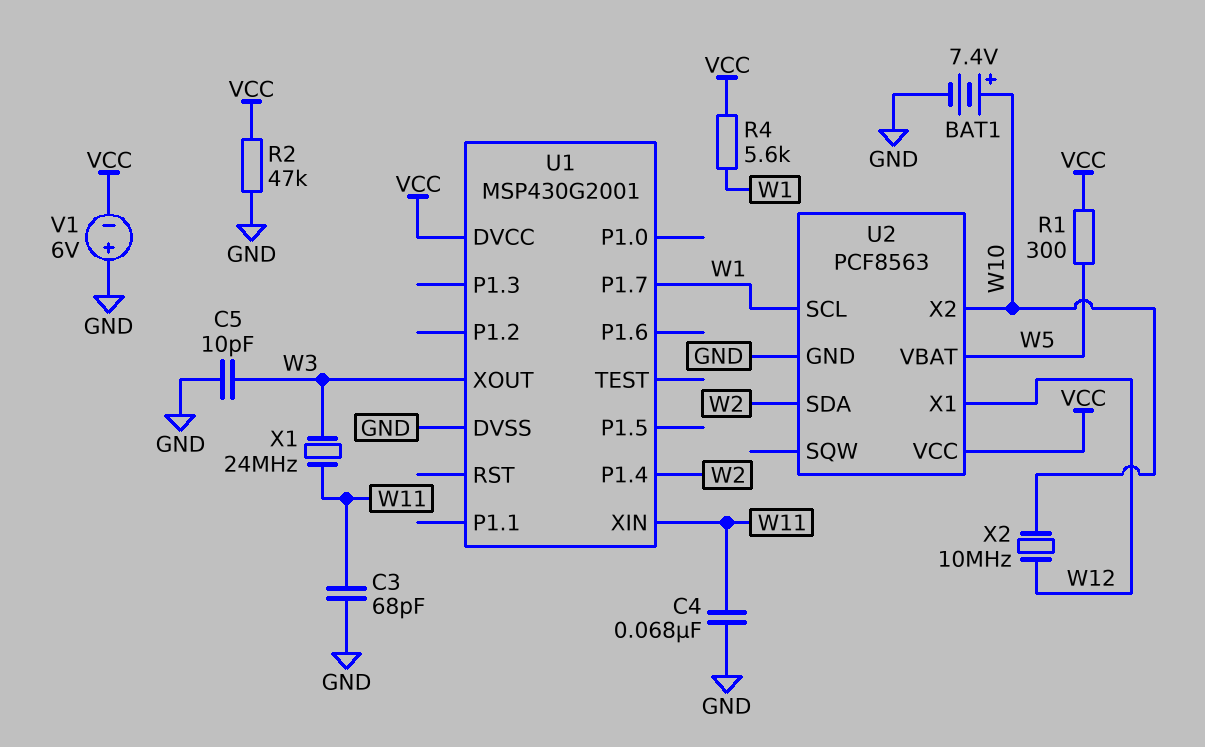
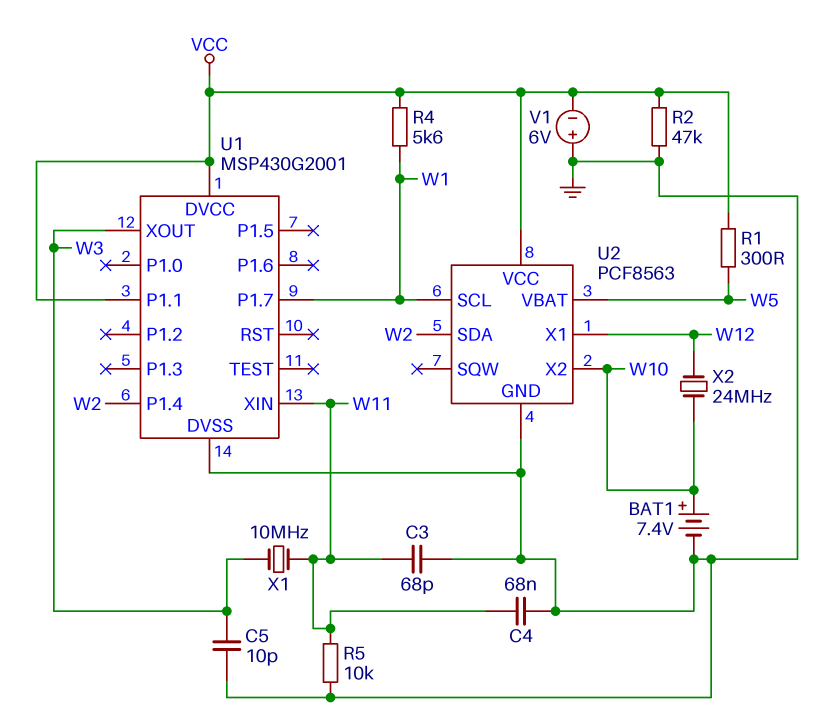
R5: none -> 10k (GND, W11)
U1 pin P1.1: none -> VCC
X1: 24MHz (W3, W11) -> 10MHz (W3, W11)
X2: 10MHz (W10, W12) -> 24MHz (W10, W12)

